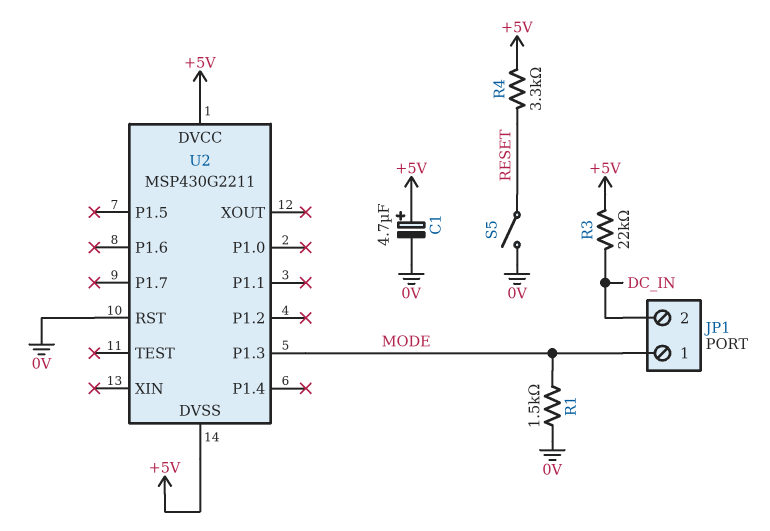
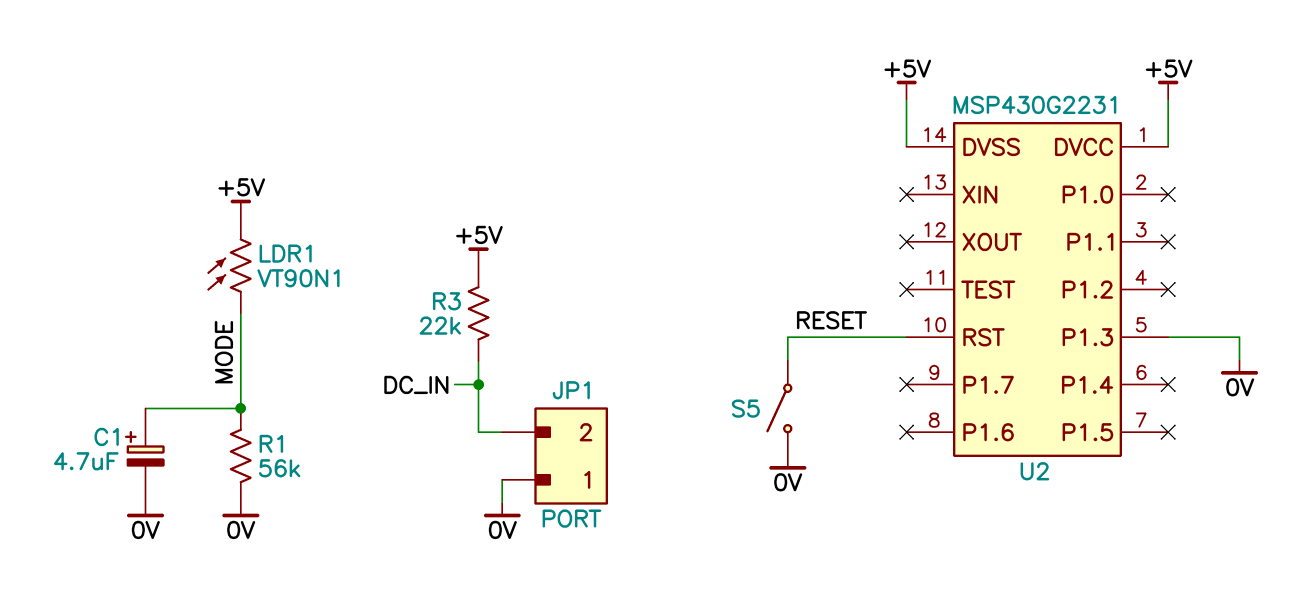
C1: 4.7uF (plus +5V, minus 0V) -> 4.7uF (plus MODE, minus 0V)
JP1 pin 1: MODE -> 0V
LDR1: none -> VT90N1 (+5V, MODE)
R1: 1.5k (0V, MODE) -> 56k (0V, MODE)
R4: 3.3k (+5V, RESET) -> none
U2: MSP430G2211 -> MSP430G2231
U2 pin P1.3: MODE -> 0V
U2 pin RST: 0V -> RESET

